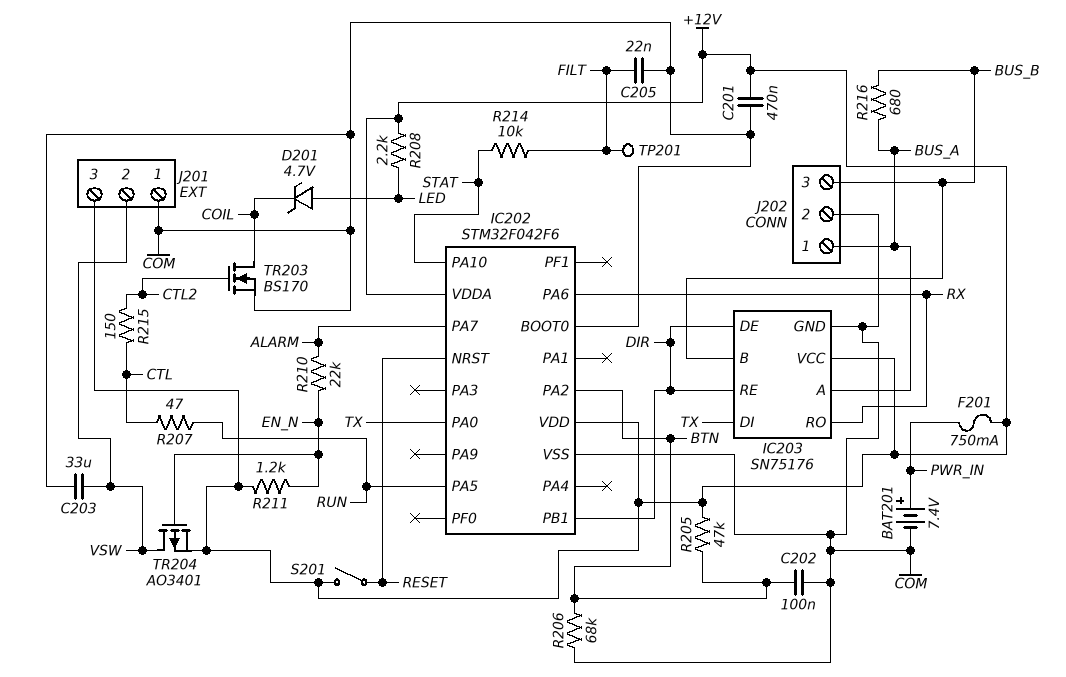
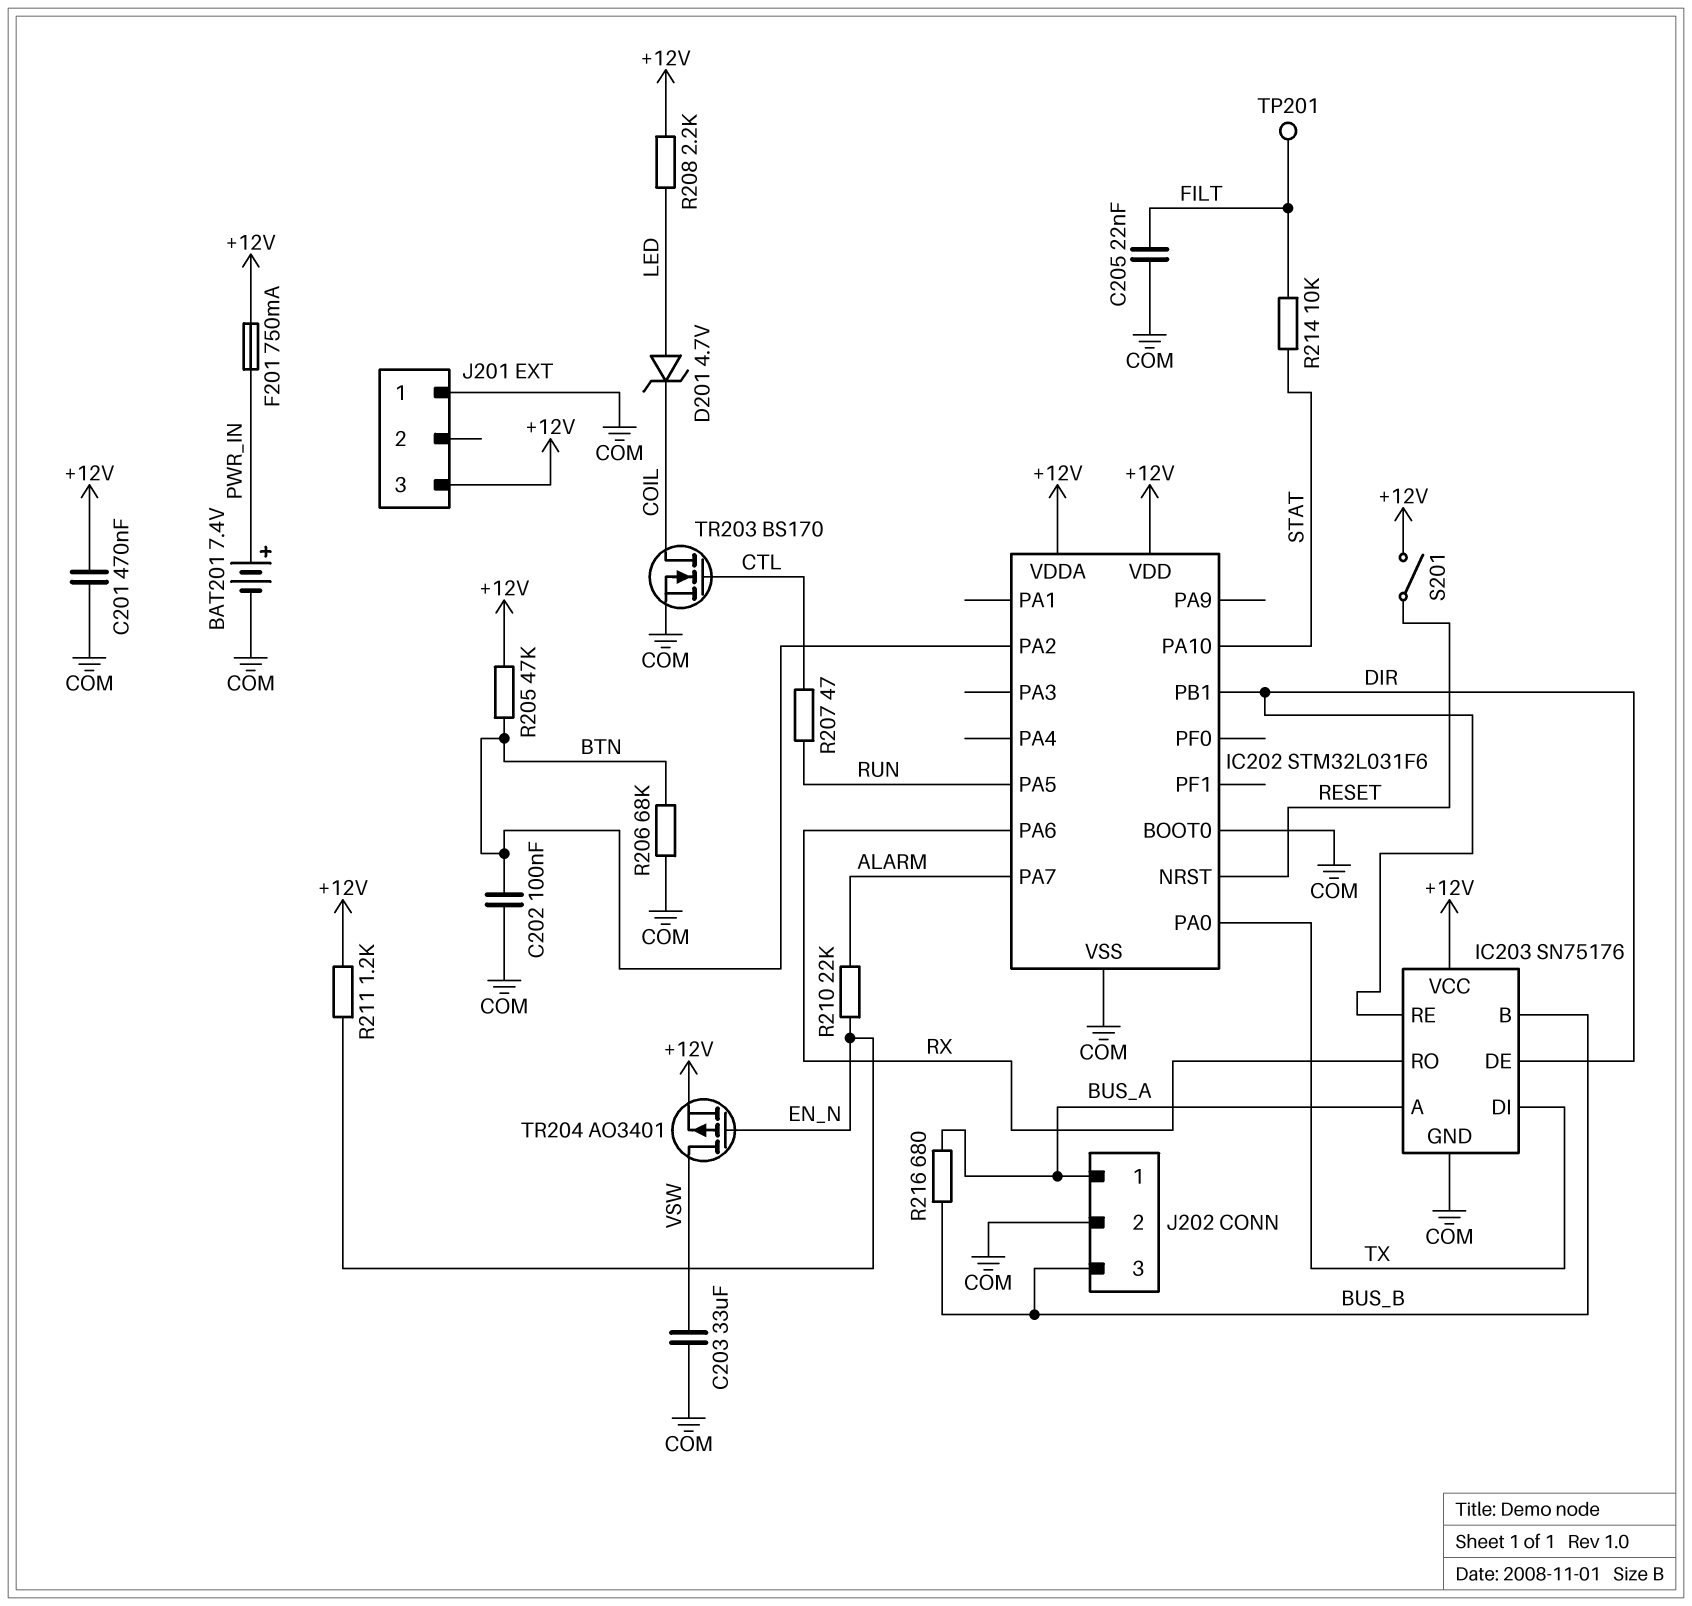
IC202: STM32F042F6 -> STM32L031F6
J201 pin 2: VSW -> none
R215: 150 (CTL, CTL2) -> none
TR203: NMOS BS170 (G CTL2, D COIL, S COM) -> NMOS BS170 (G CTL, D COIL, S COM)

